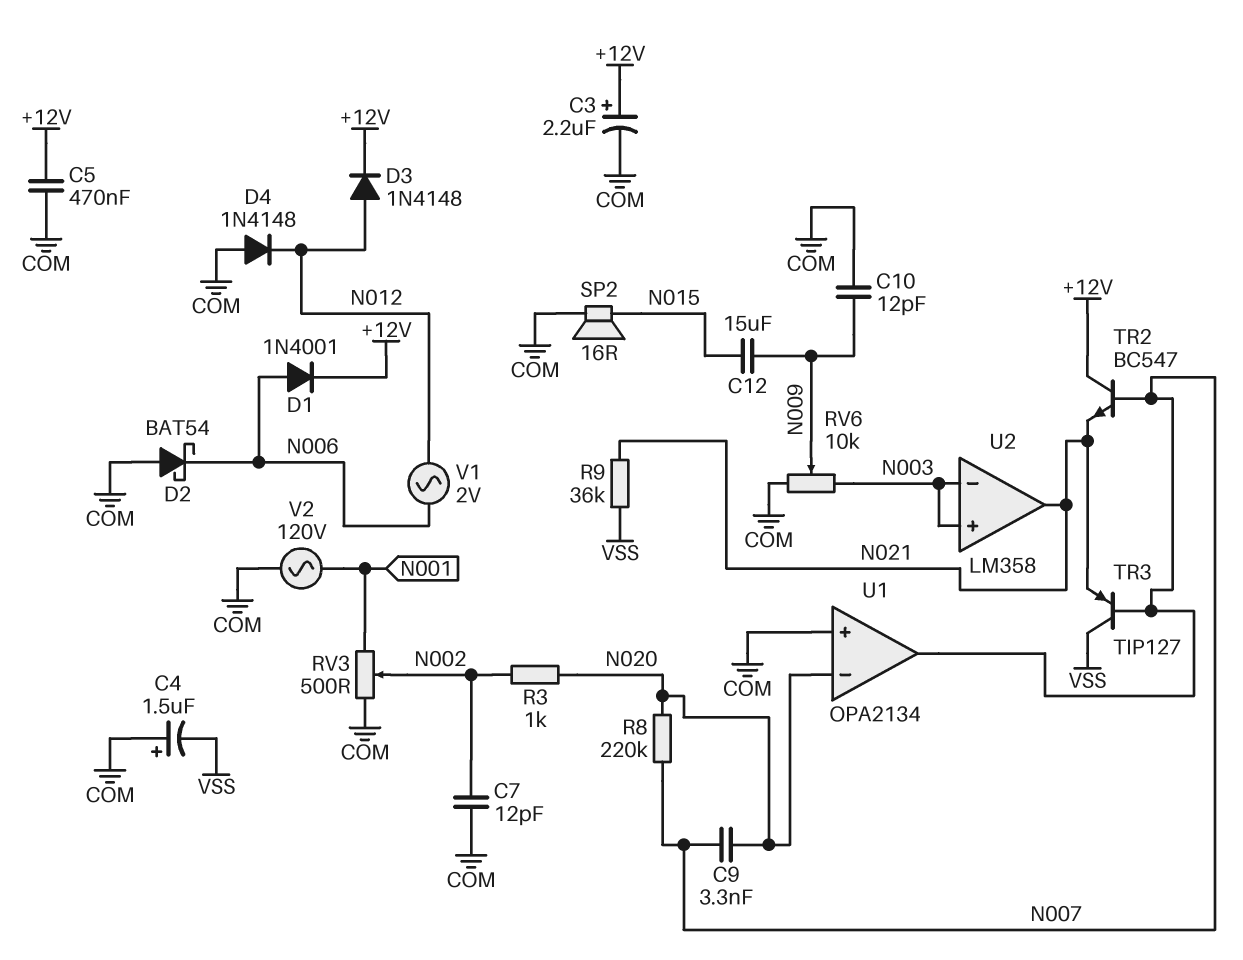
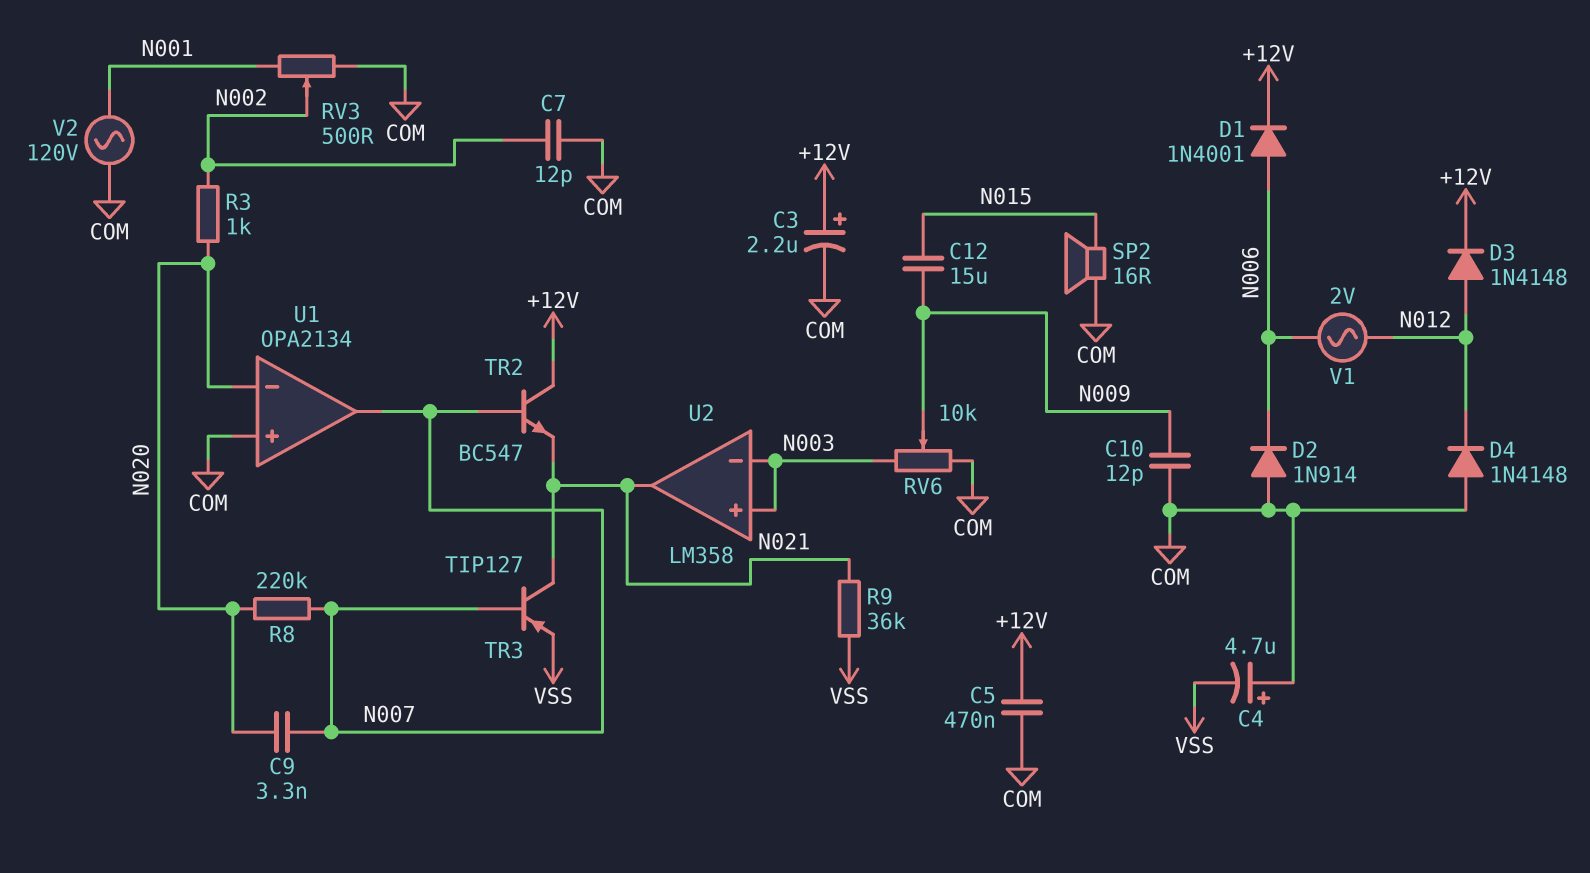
C4: 1.5uF (plus COM, minus VSS) -> 4.7uF (plus COM, minus VSS)
D2: schottky BAT54 (A COM, K N006) -> diode 1N914 (A COM, K N006)
TR3: PNP TIP127 (B N007, C VSS, E N021) -> PNP TIP127 (B N007, C N021, E VSS)

